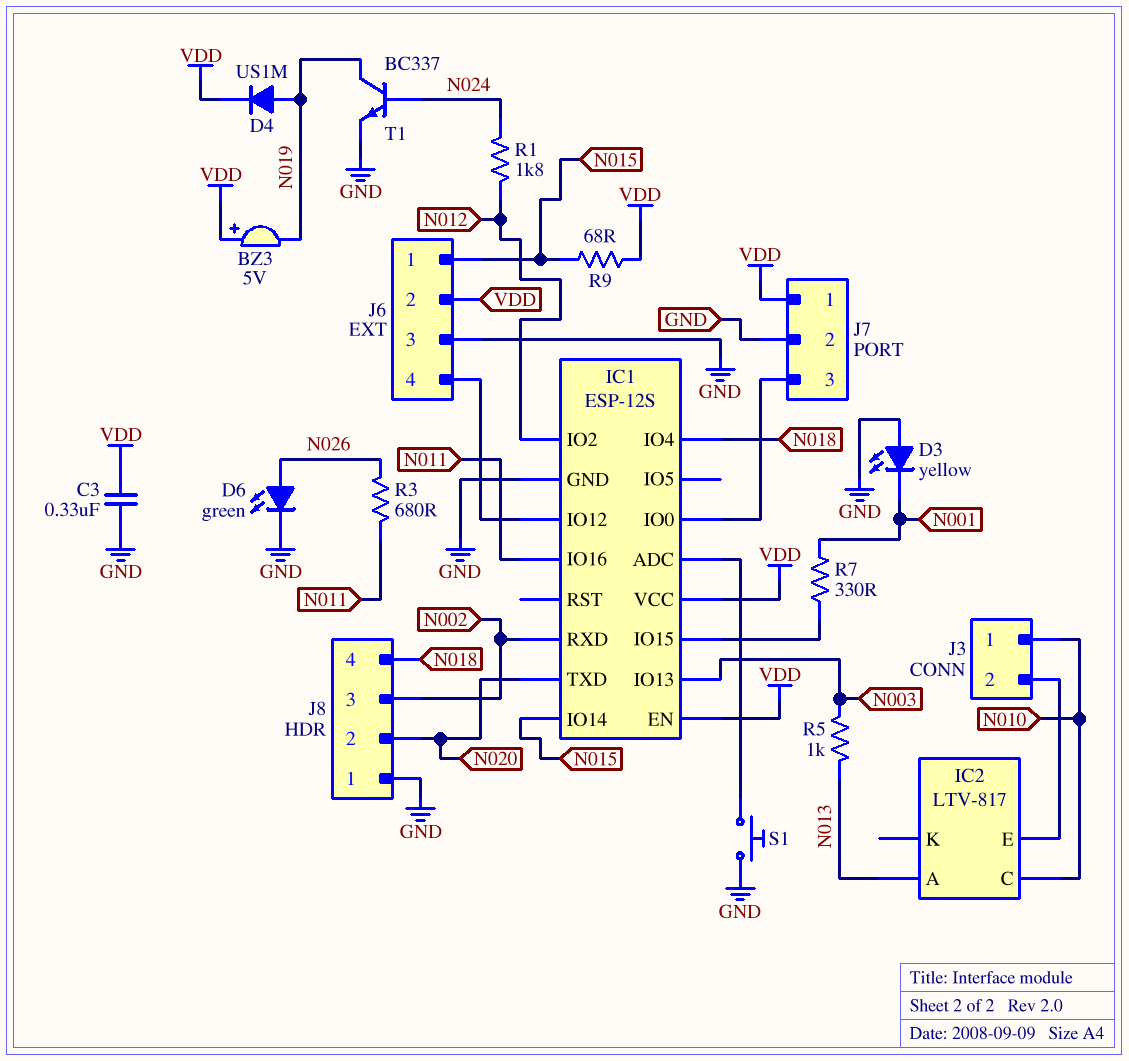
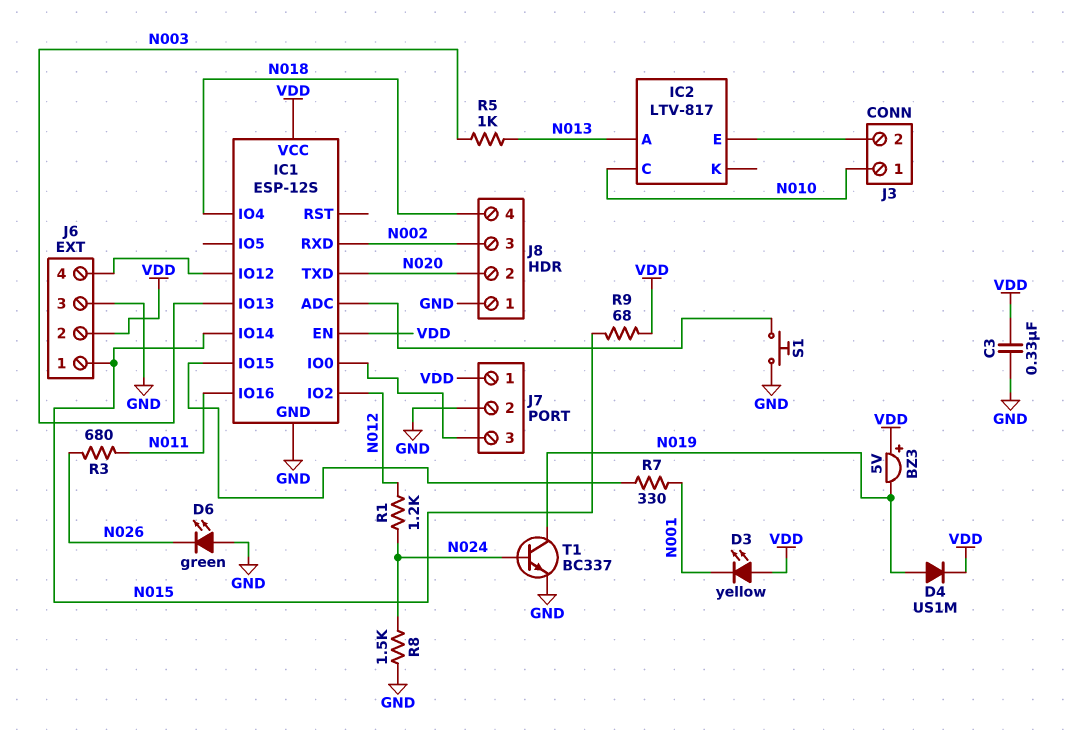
D3: LED yellow (A GND, K N001) -> LED yellow (A VDD, K N001)
D6: LED green (A N026, K GND) -> LED green (A GND, K N026)
R1: 1.8k (N012, N024) -> 1.2k (N012, N024)
R8: none -> 1.5k (GND, N024)

